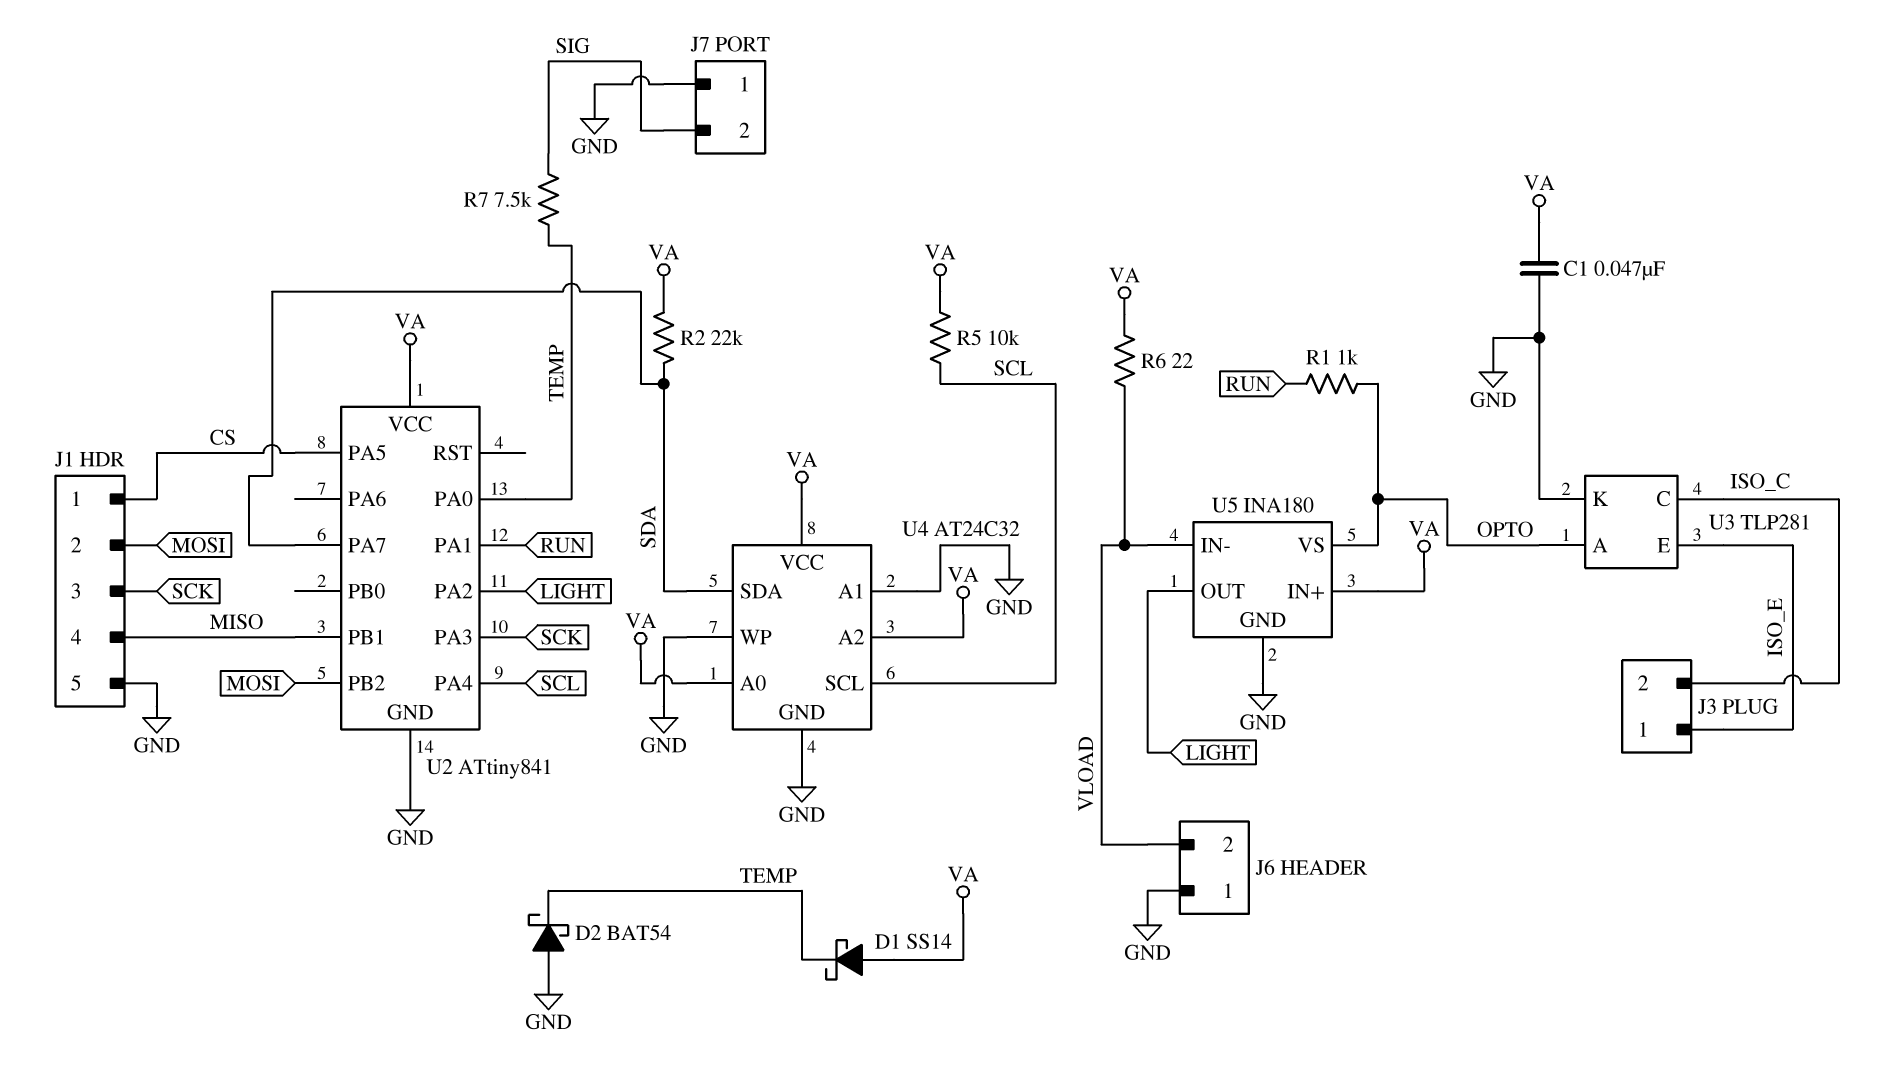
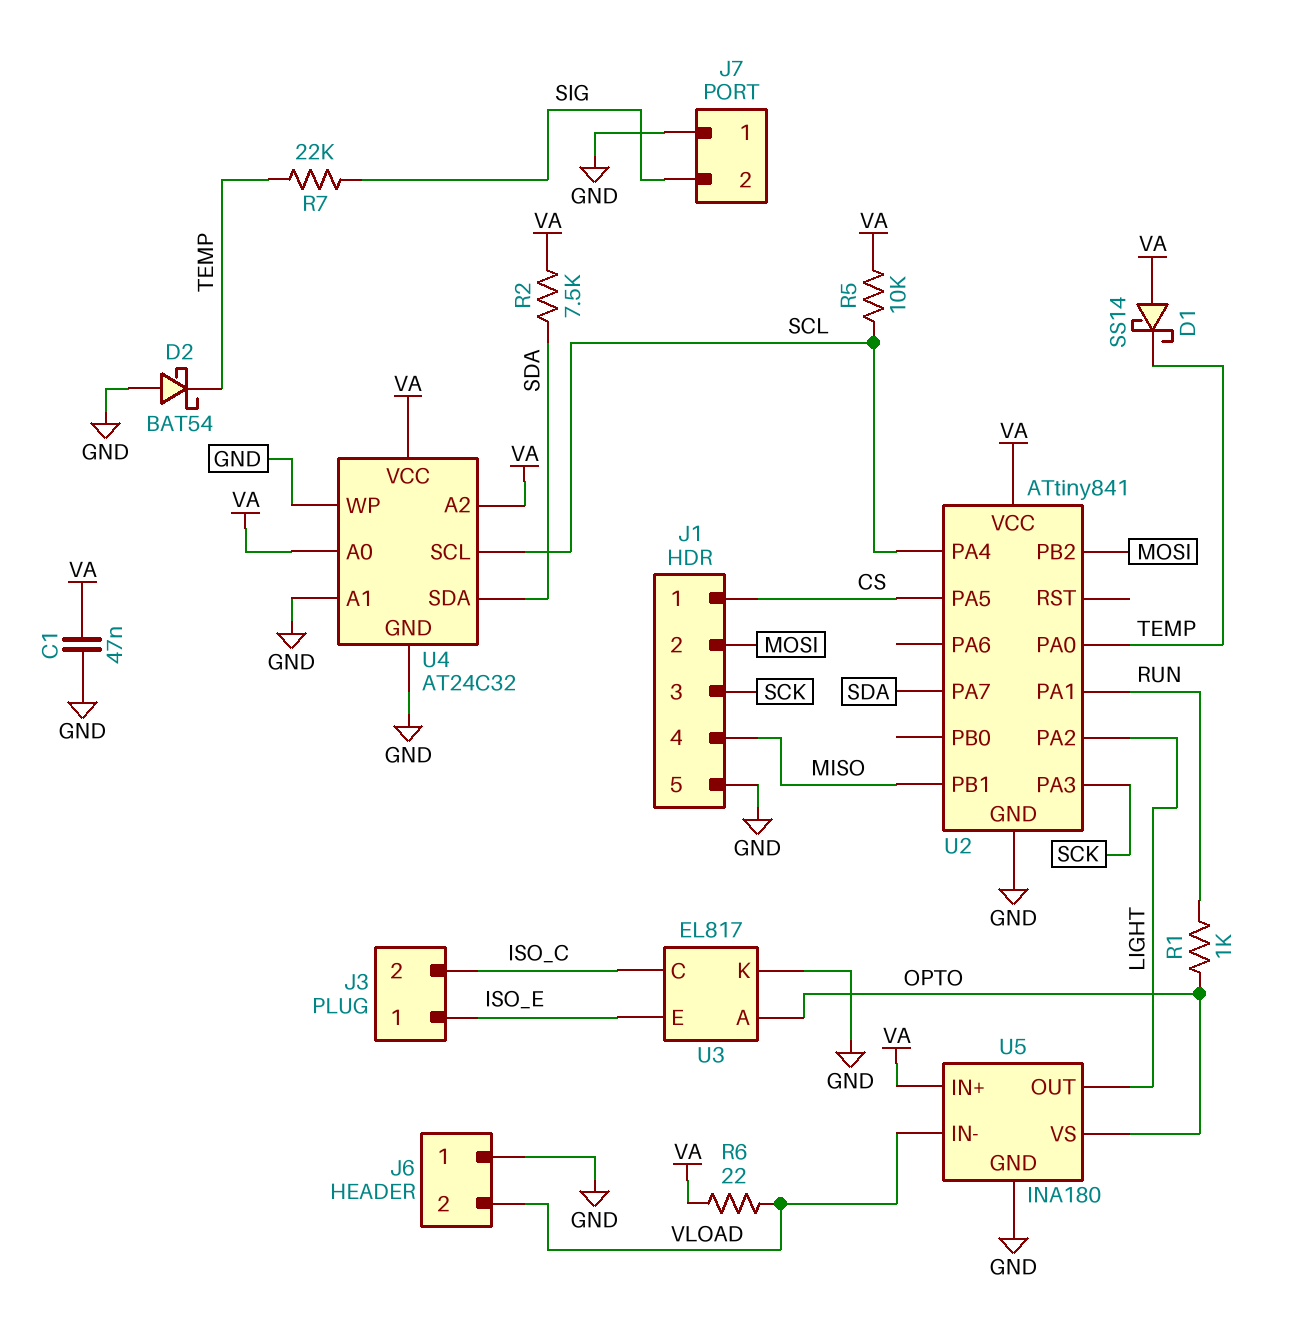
R2: 22k (SDA, VA) -> 7.5k (SDA, VA)
R7: 7.5k (SIG, TEMP) -> 22k (SIG, TEMP)
U3: TLP281 -> EL817

